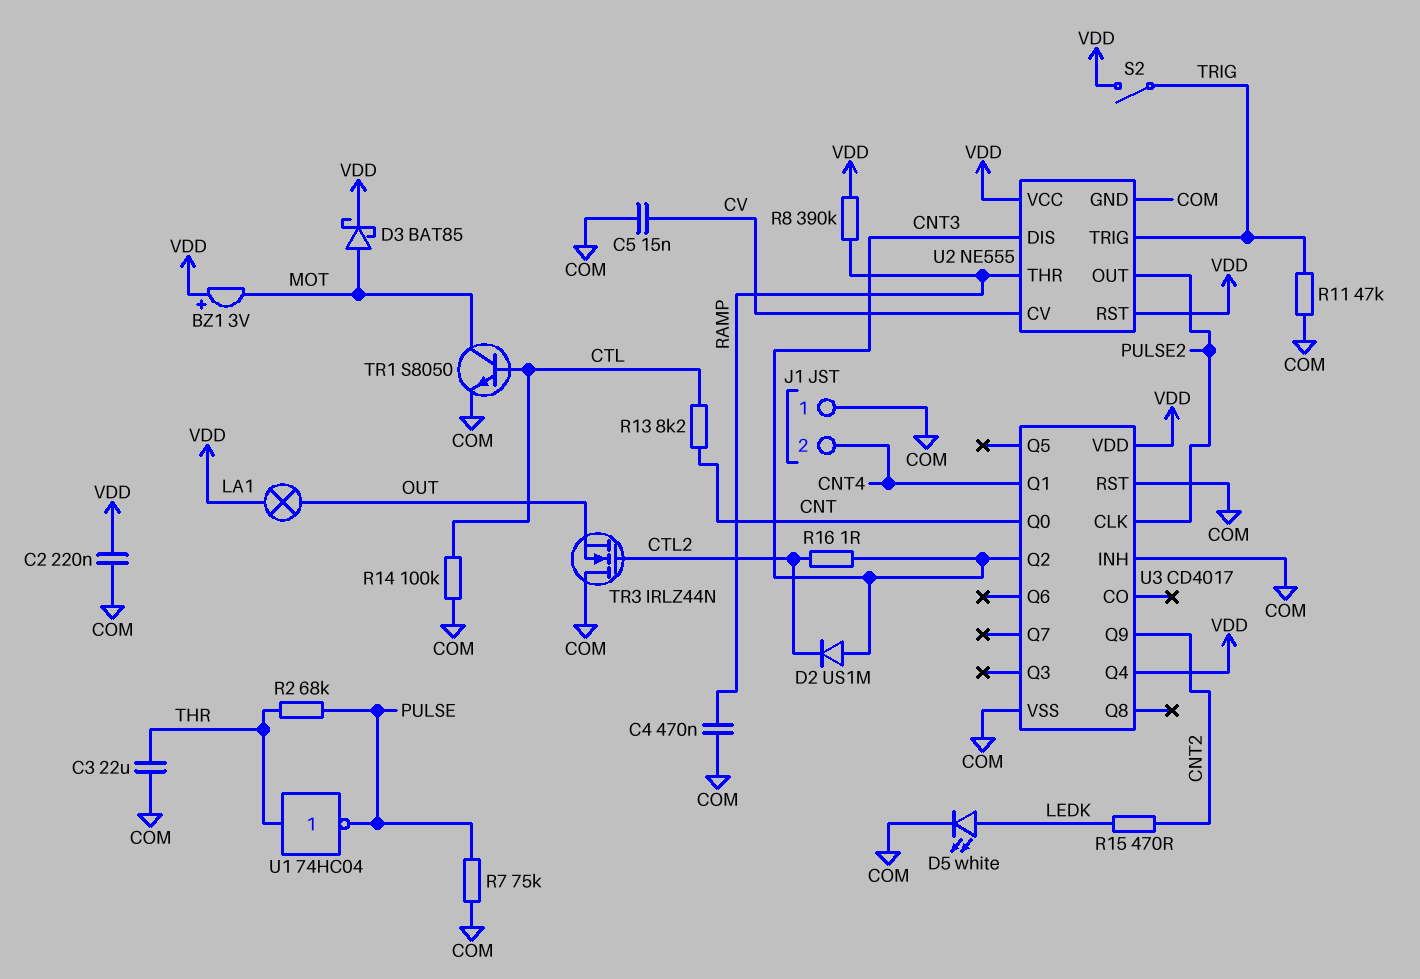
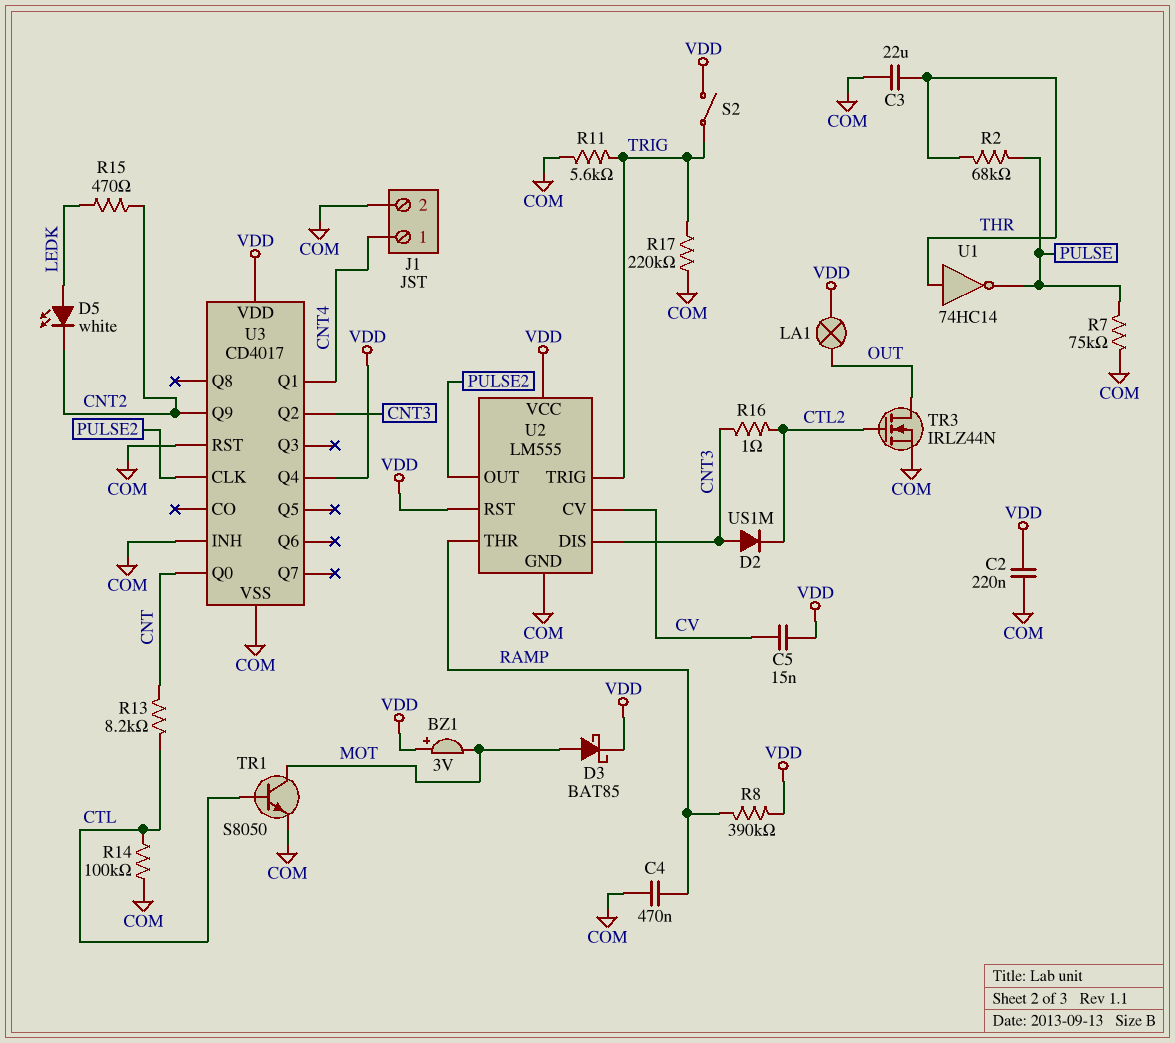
C5: 15nF (COM, CV) -> 15nF (CV, VDD)
D5: LED white (A LEDK, K COM) -> LED white (A LEDK, K CNT2)
J1 pin 1: COM -> CNT4
J1 pin 2: CNT4 -> COM
R11: 47k (COM, TRIG) -> 5.6k (COM, TRIG)
R17: none -> 220k (COM, TRIG)
TR3: NMOS IRLZ44N (G CTL2, D COM, S OUT) -> NMOS IRLZ44N (G CTL2, D OUT, S COM)
U1: NOT 74HC04 (in THR, out PULSE) -> NOT 74HC14 (in THR, out PULSE)
U2: NE555 -> LM555

